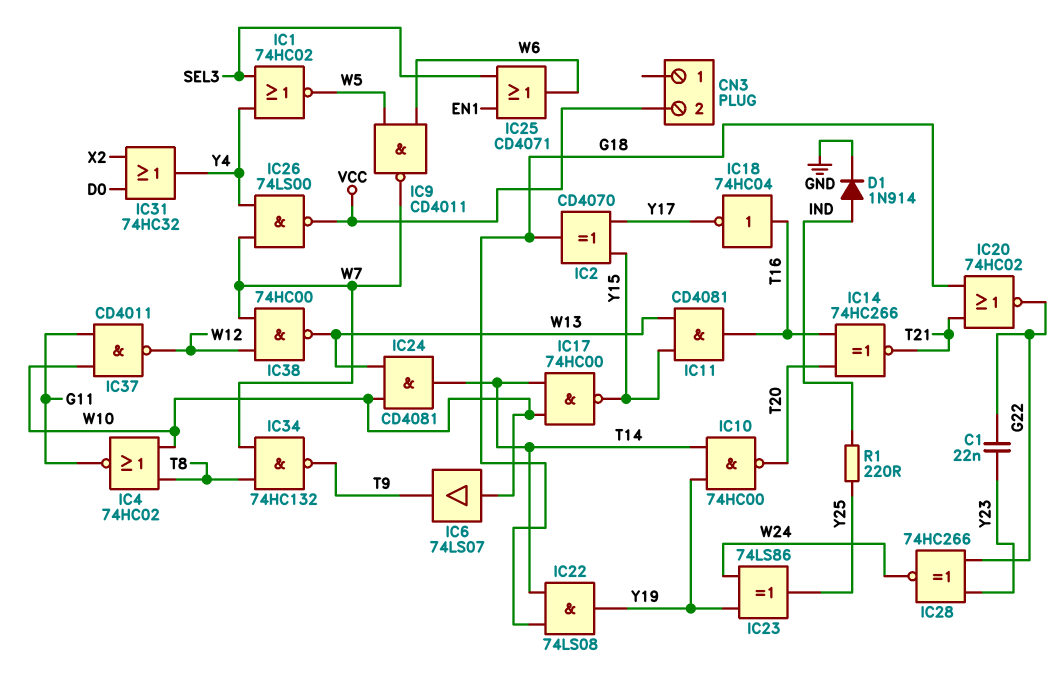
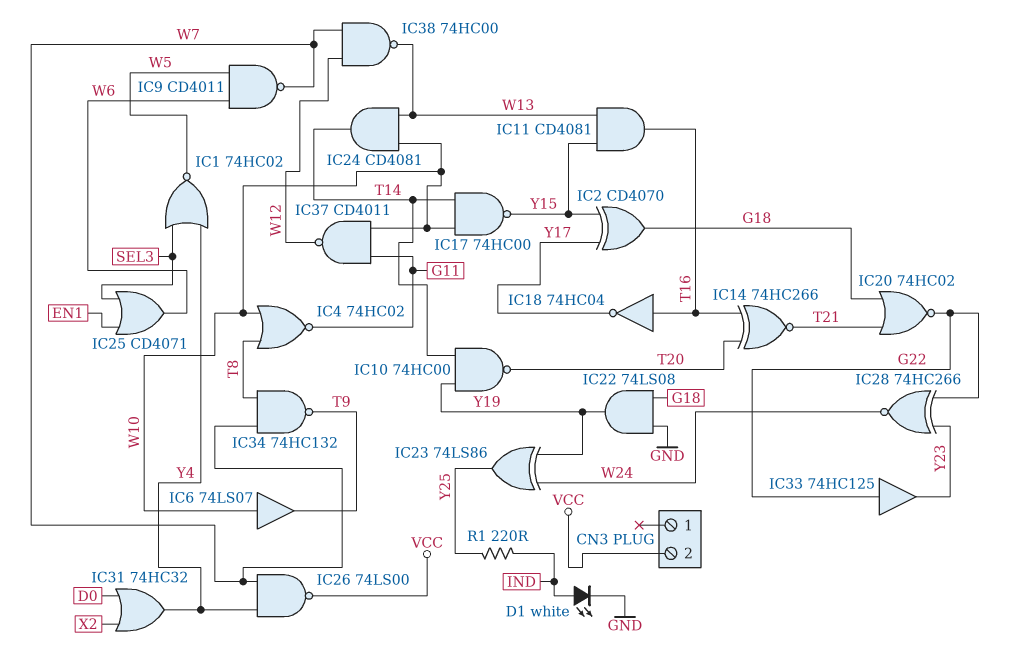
C1: 22nF (G22, Y23) -> none
D1: diode 1N914 (A IND, K GND) -> LED white (A IND, K GND)
IC22: AND 74LS08 (in G18, in T14, out Y19) -> AND 74LS08 (in G18, in GND, out Y19)
IC33: none -> buffer 74HC125 (in G22, out Y23)

